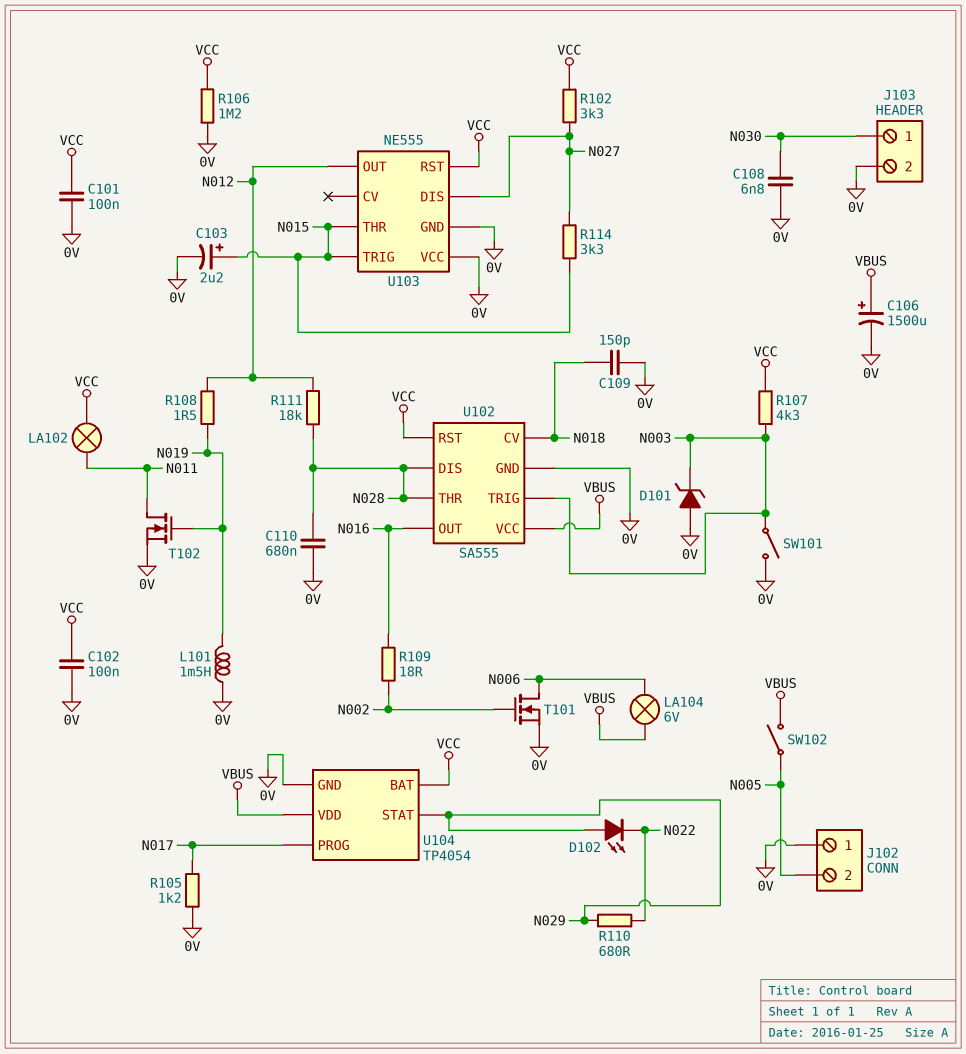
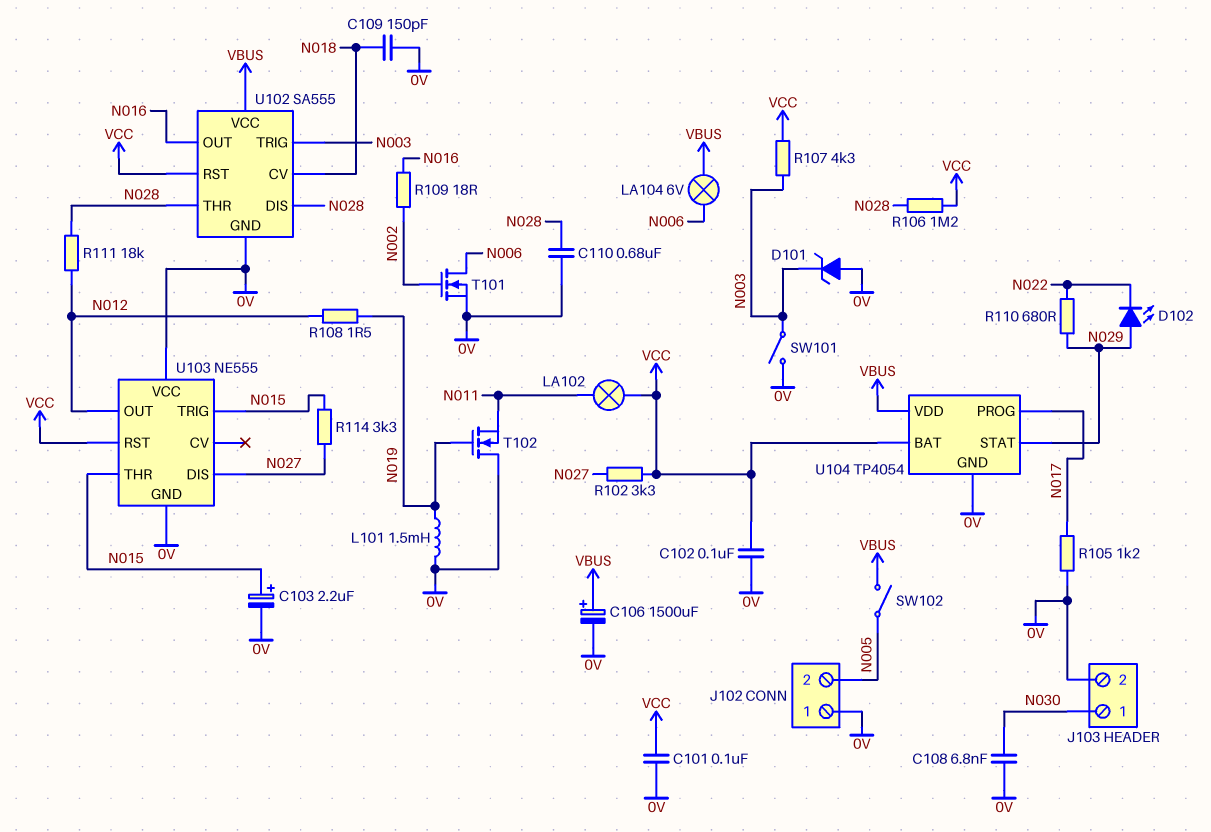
R106: 1.2M (0V, VCC) -> 1.2M (N028, VCC)
T102: NMOS (G N019, D N011, S 0V) -> NMOS (G N019, D 0V, S N011)

